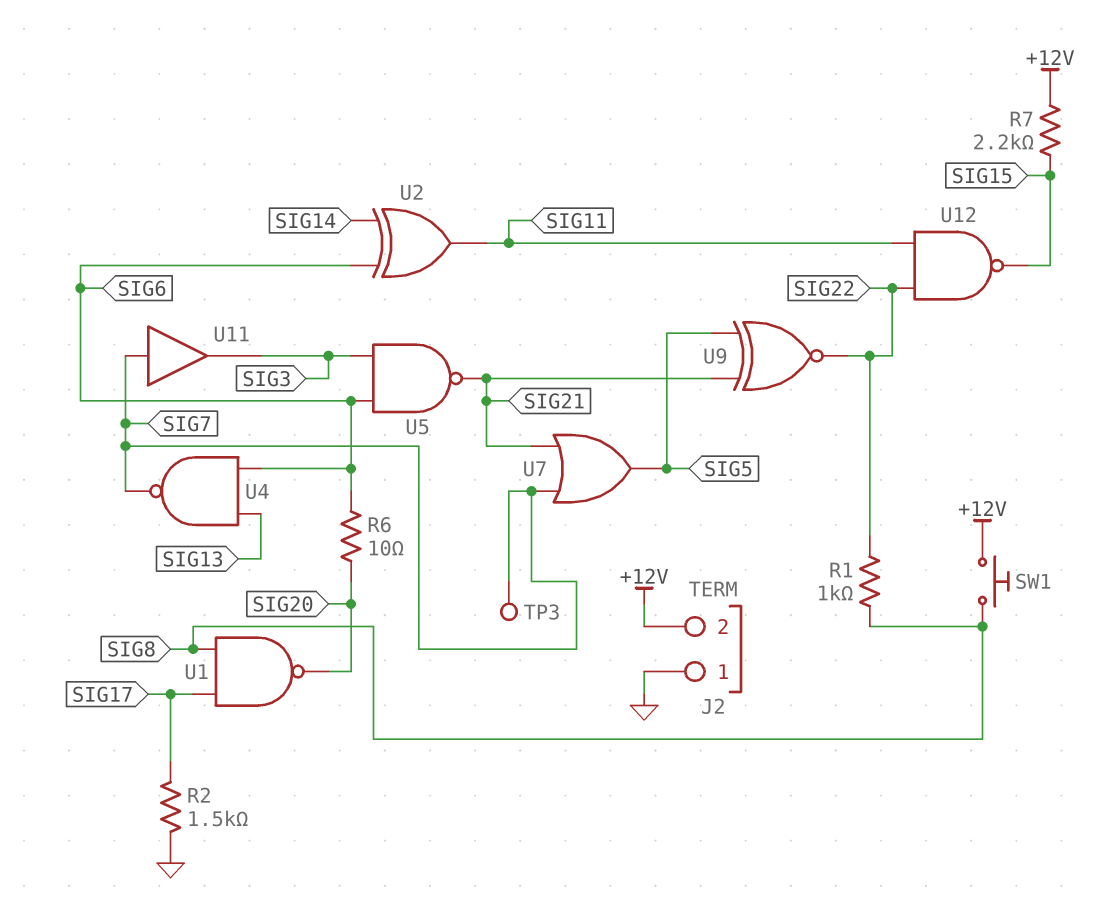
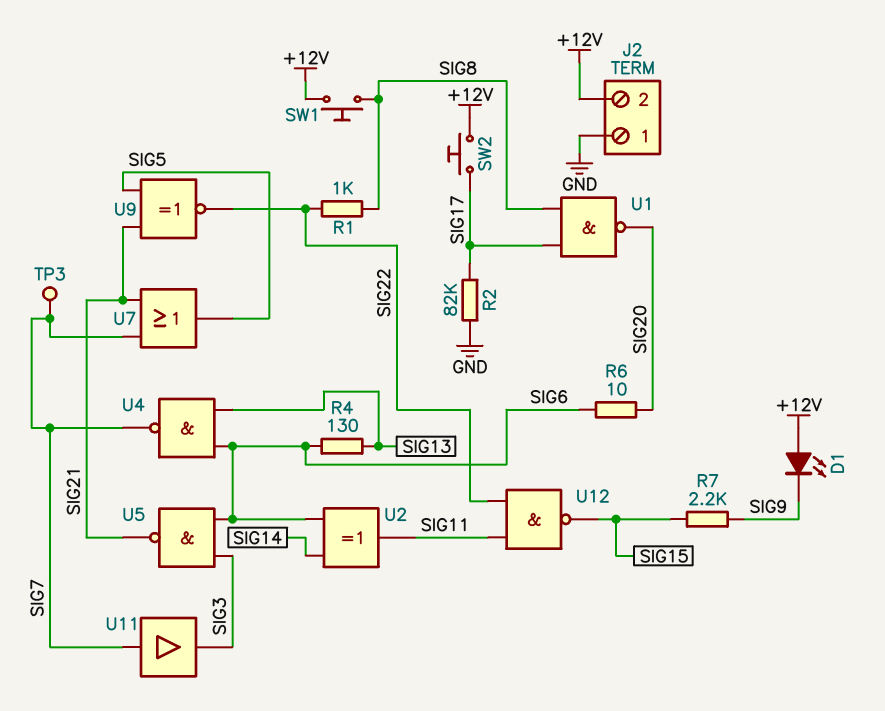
D1: none -> LED (A +12V, K SIG9)
R2: 1.5k (GND, SIG17) -> 82k (GND, SIG17)
R4: none -> 130 (SIG6, SIG13)
R7: 2.2k (+12V, SIG15) -> 2.2k (SIG9, SIG15)
SW2: none -> button (+12V, SIG17)

